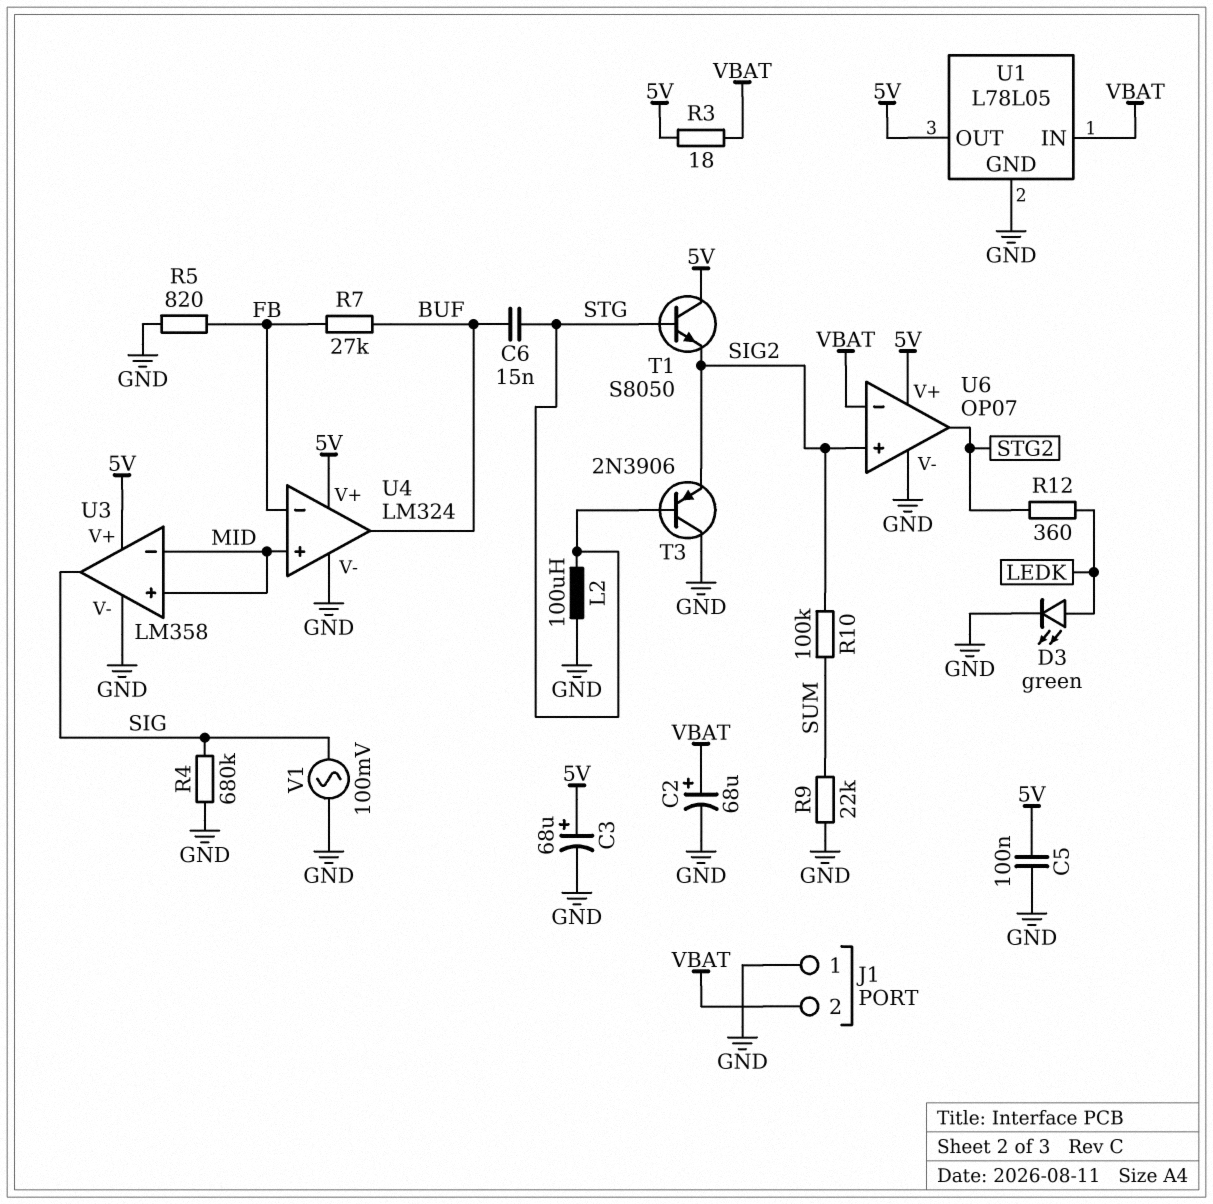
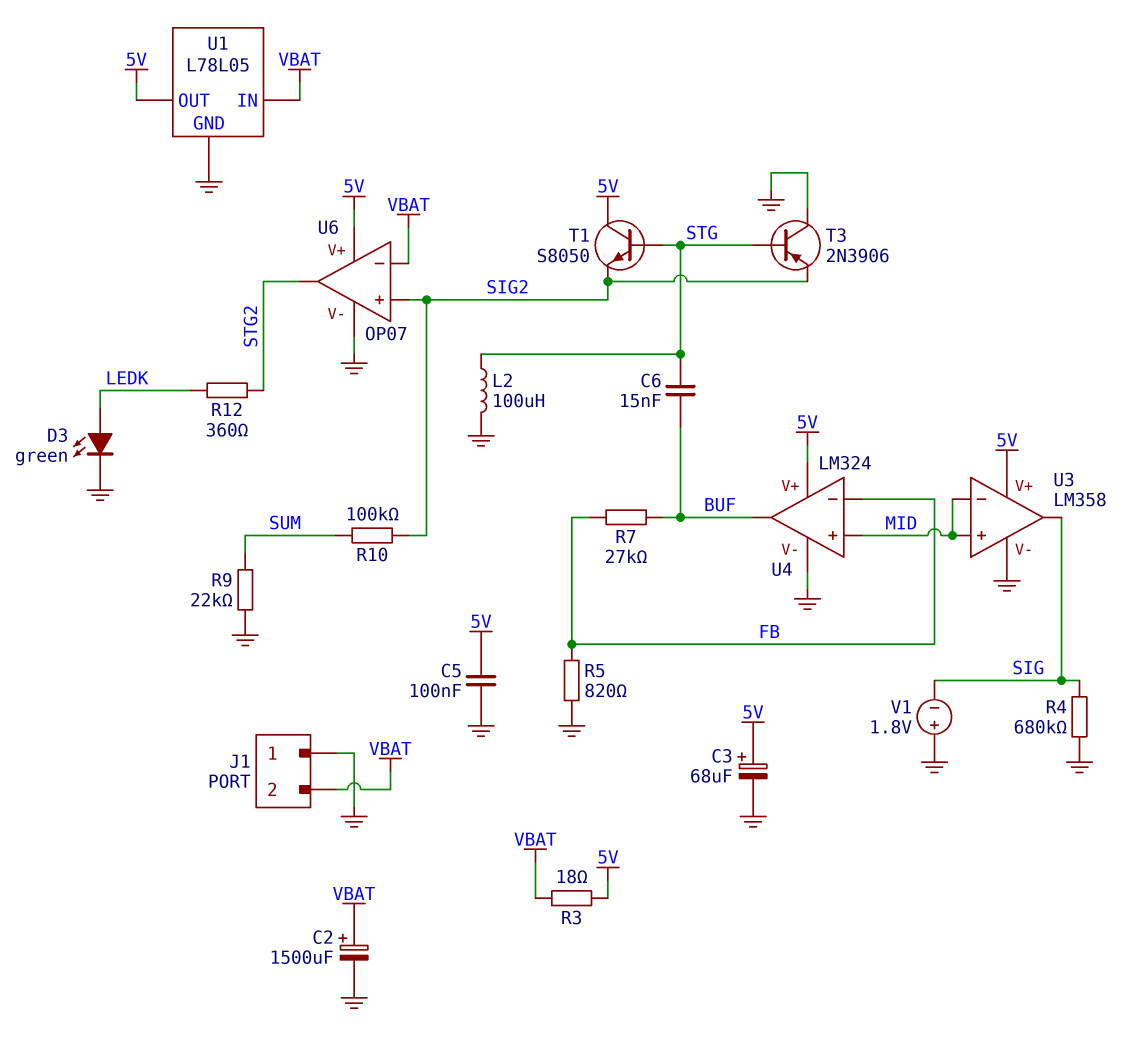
C2: 68uF (plus VBAT, minus GND) -> 1500uF (plus VBAT, minus GND)
V1: AC 100mV (GND, SIG) -> 1.8V (plus GND, minus SIG)

